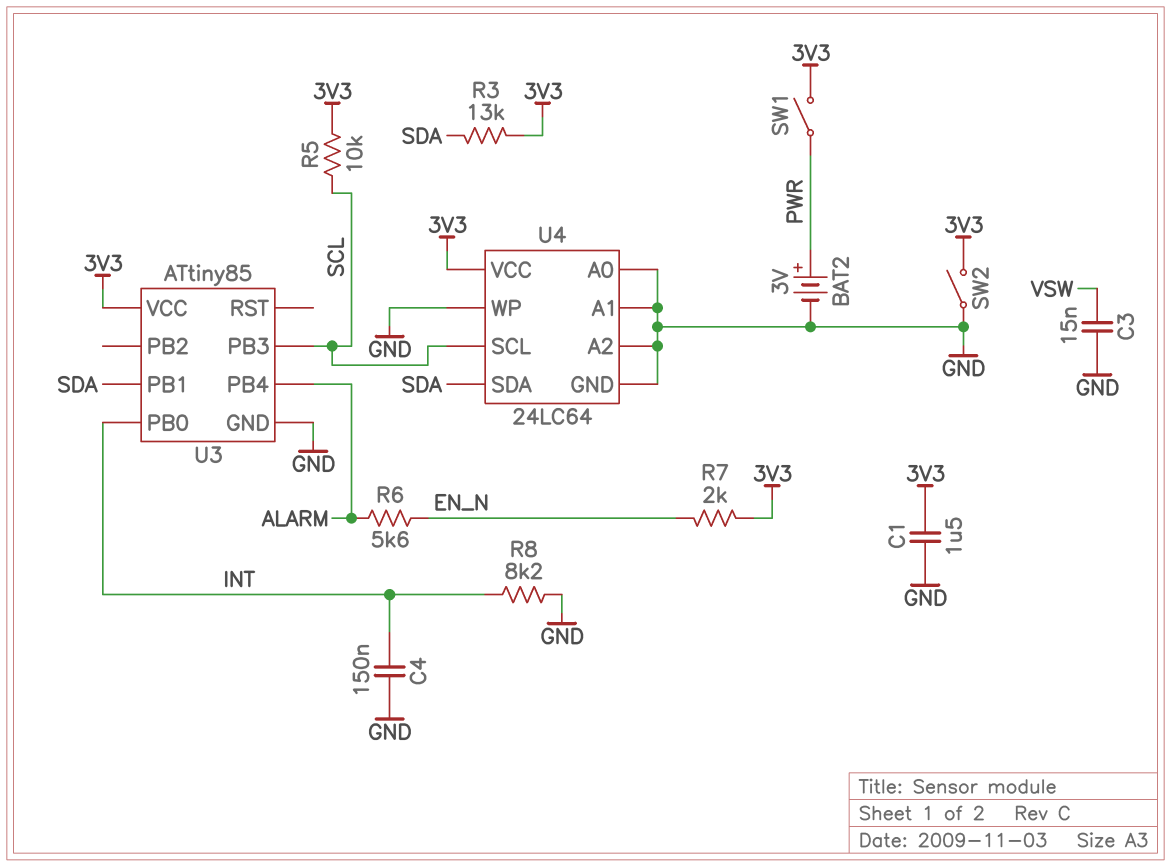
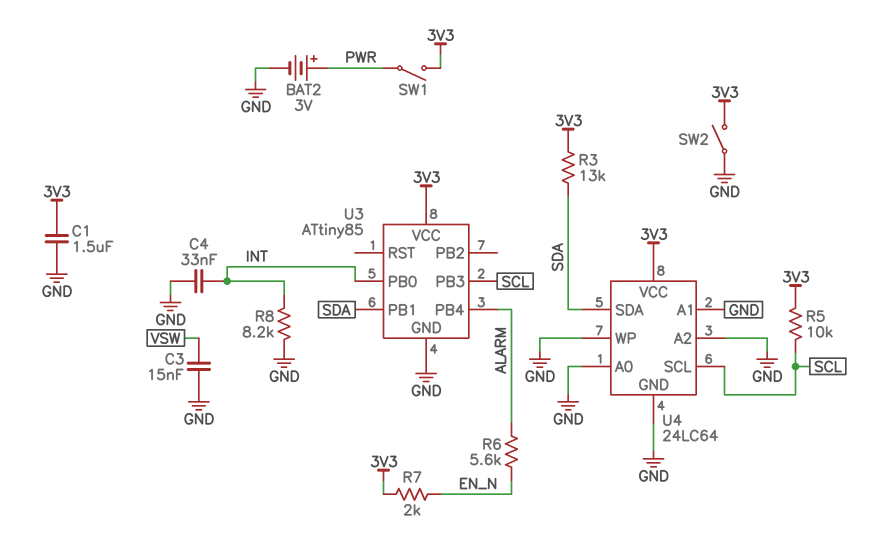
C4: 150nF (GND, INT) -> 33nF (GND, INT)

